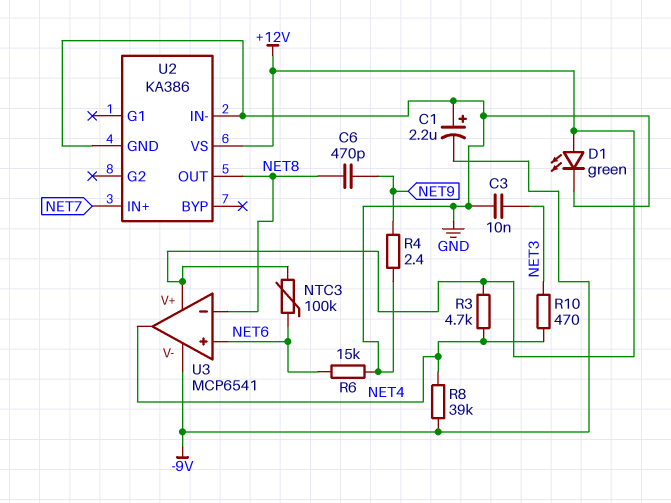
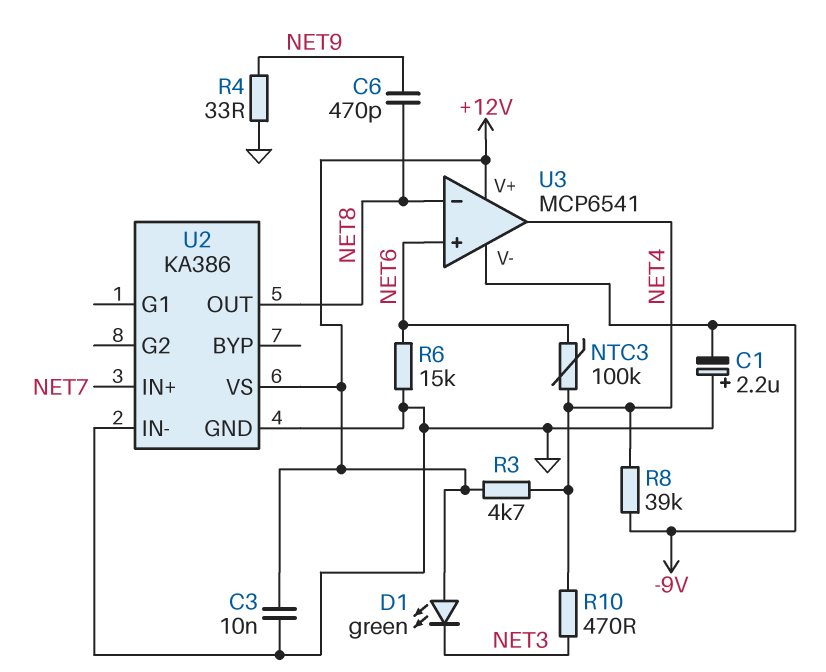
C3: 10nF (GND, NET3) -> 10nF (+12V, GND)
D1: LED green (A +12V, K GND) -> LED green (A +12V, K NET3)
NTC3: 100k (+12V, NET6) -> 100k (NET4, NET6)
R4: 2.4 (GND, NET9) -> 33 (GND, NET9)

